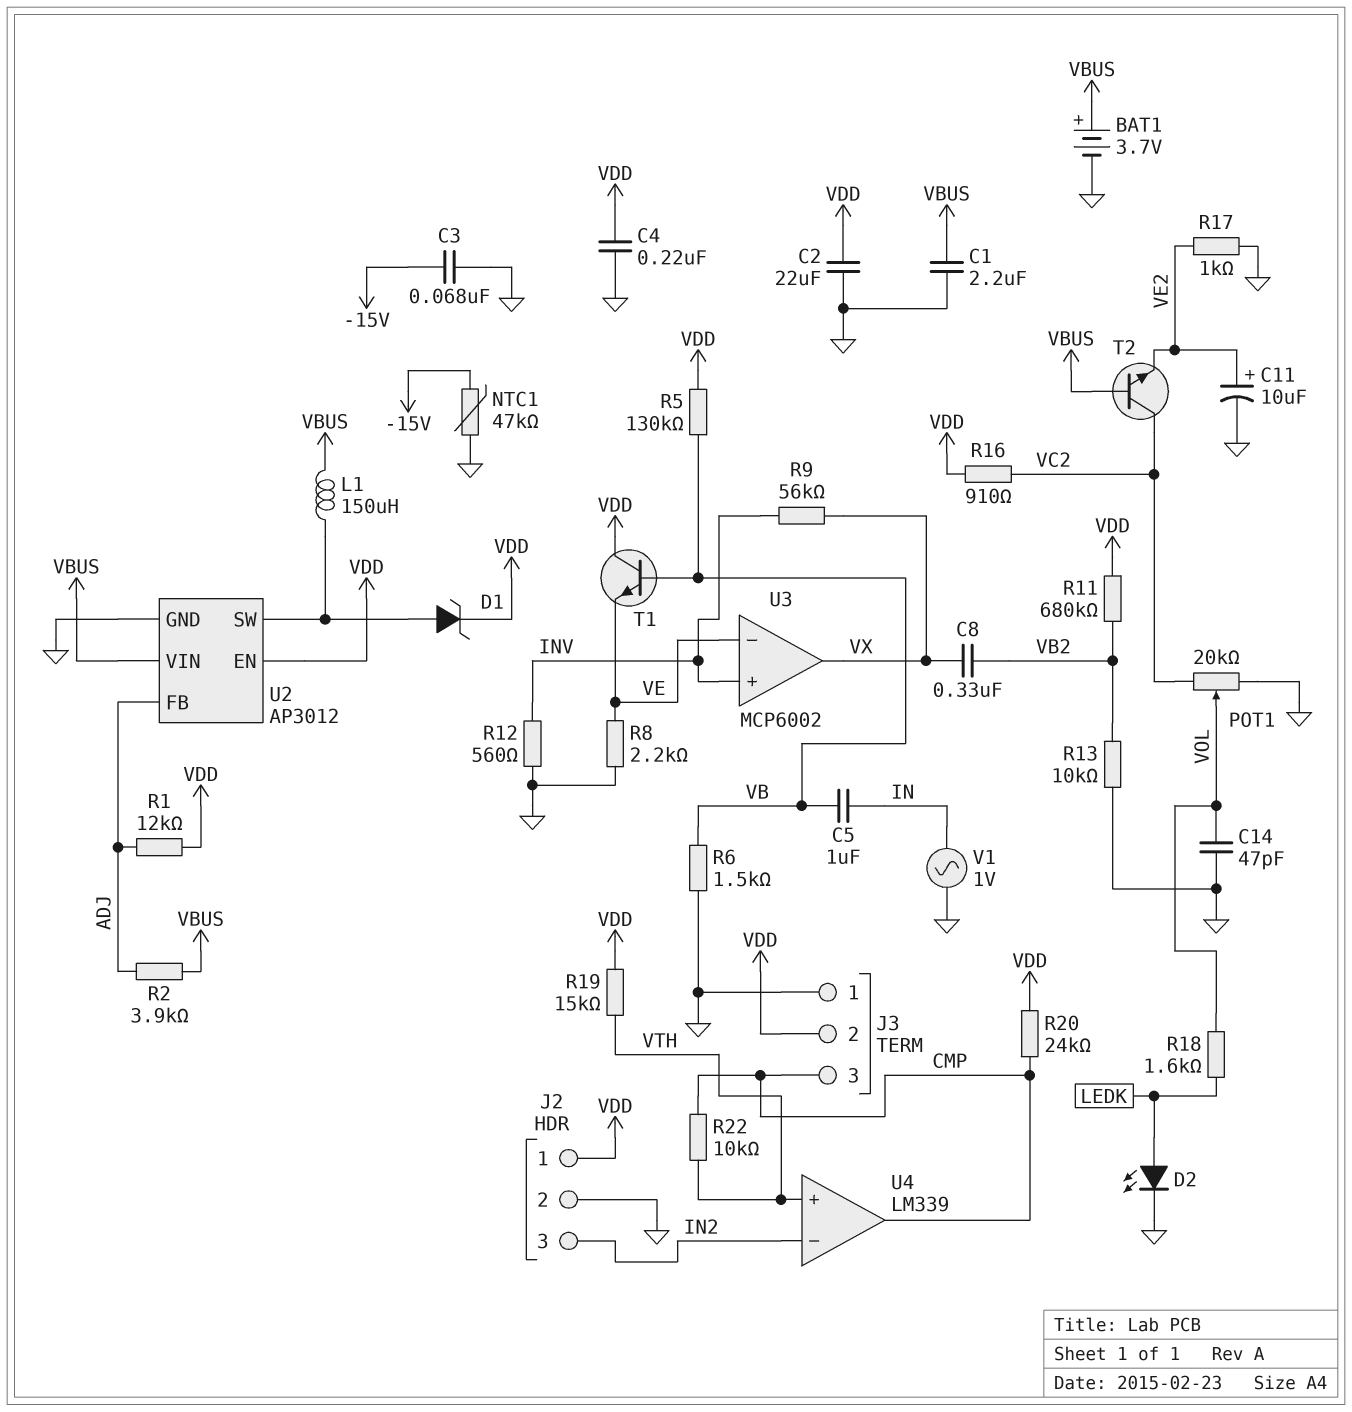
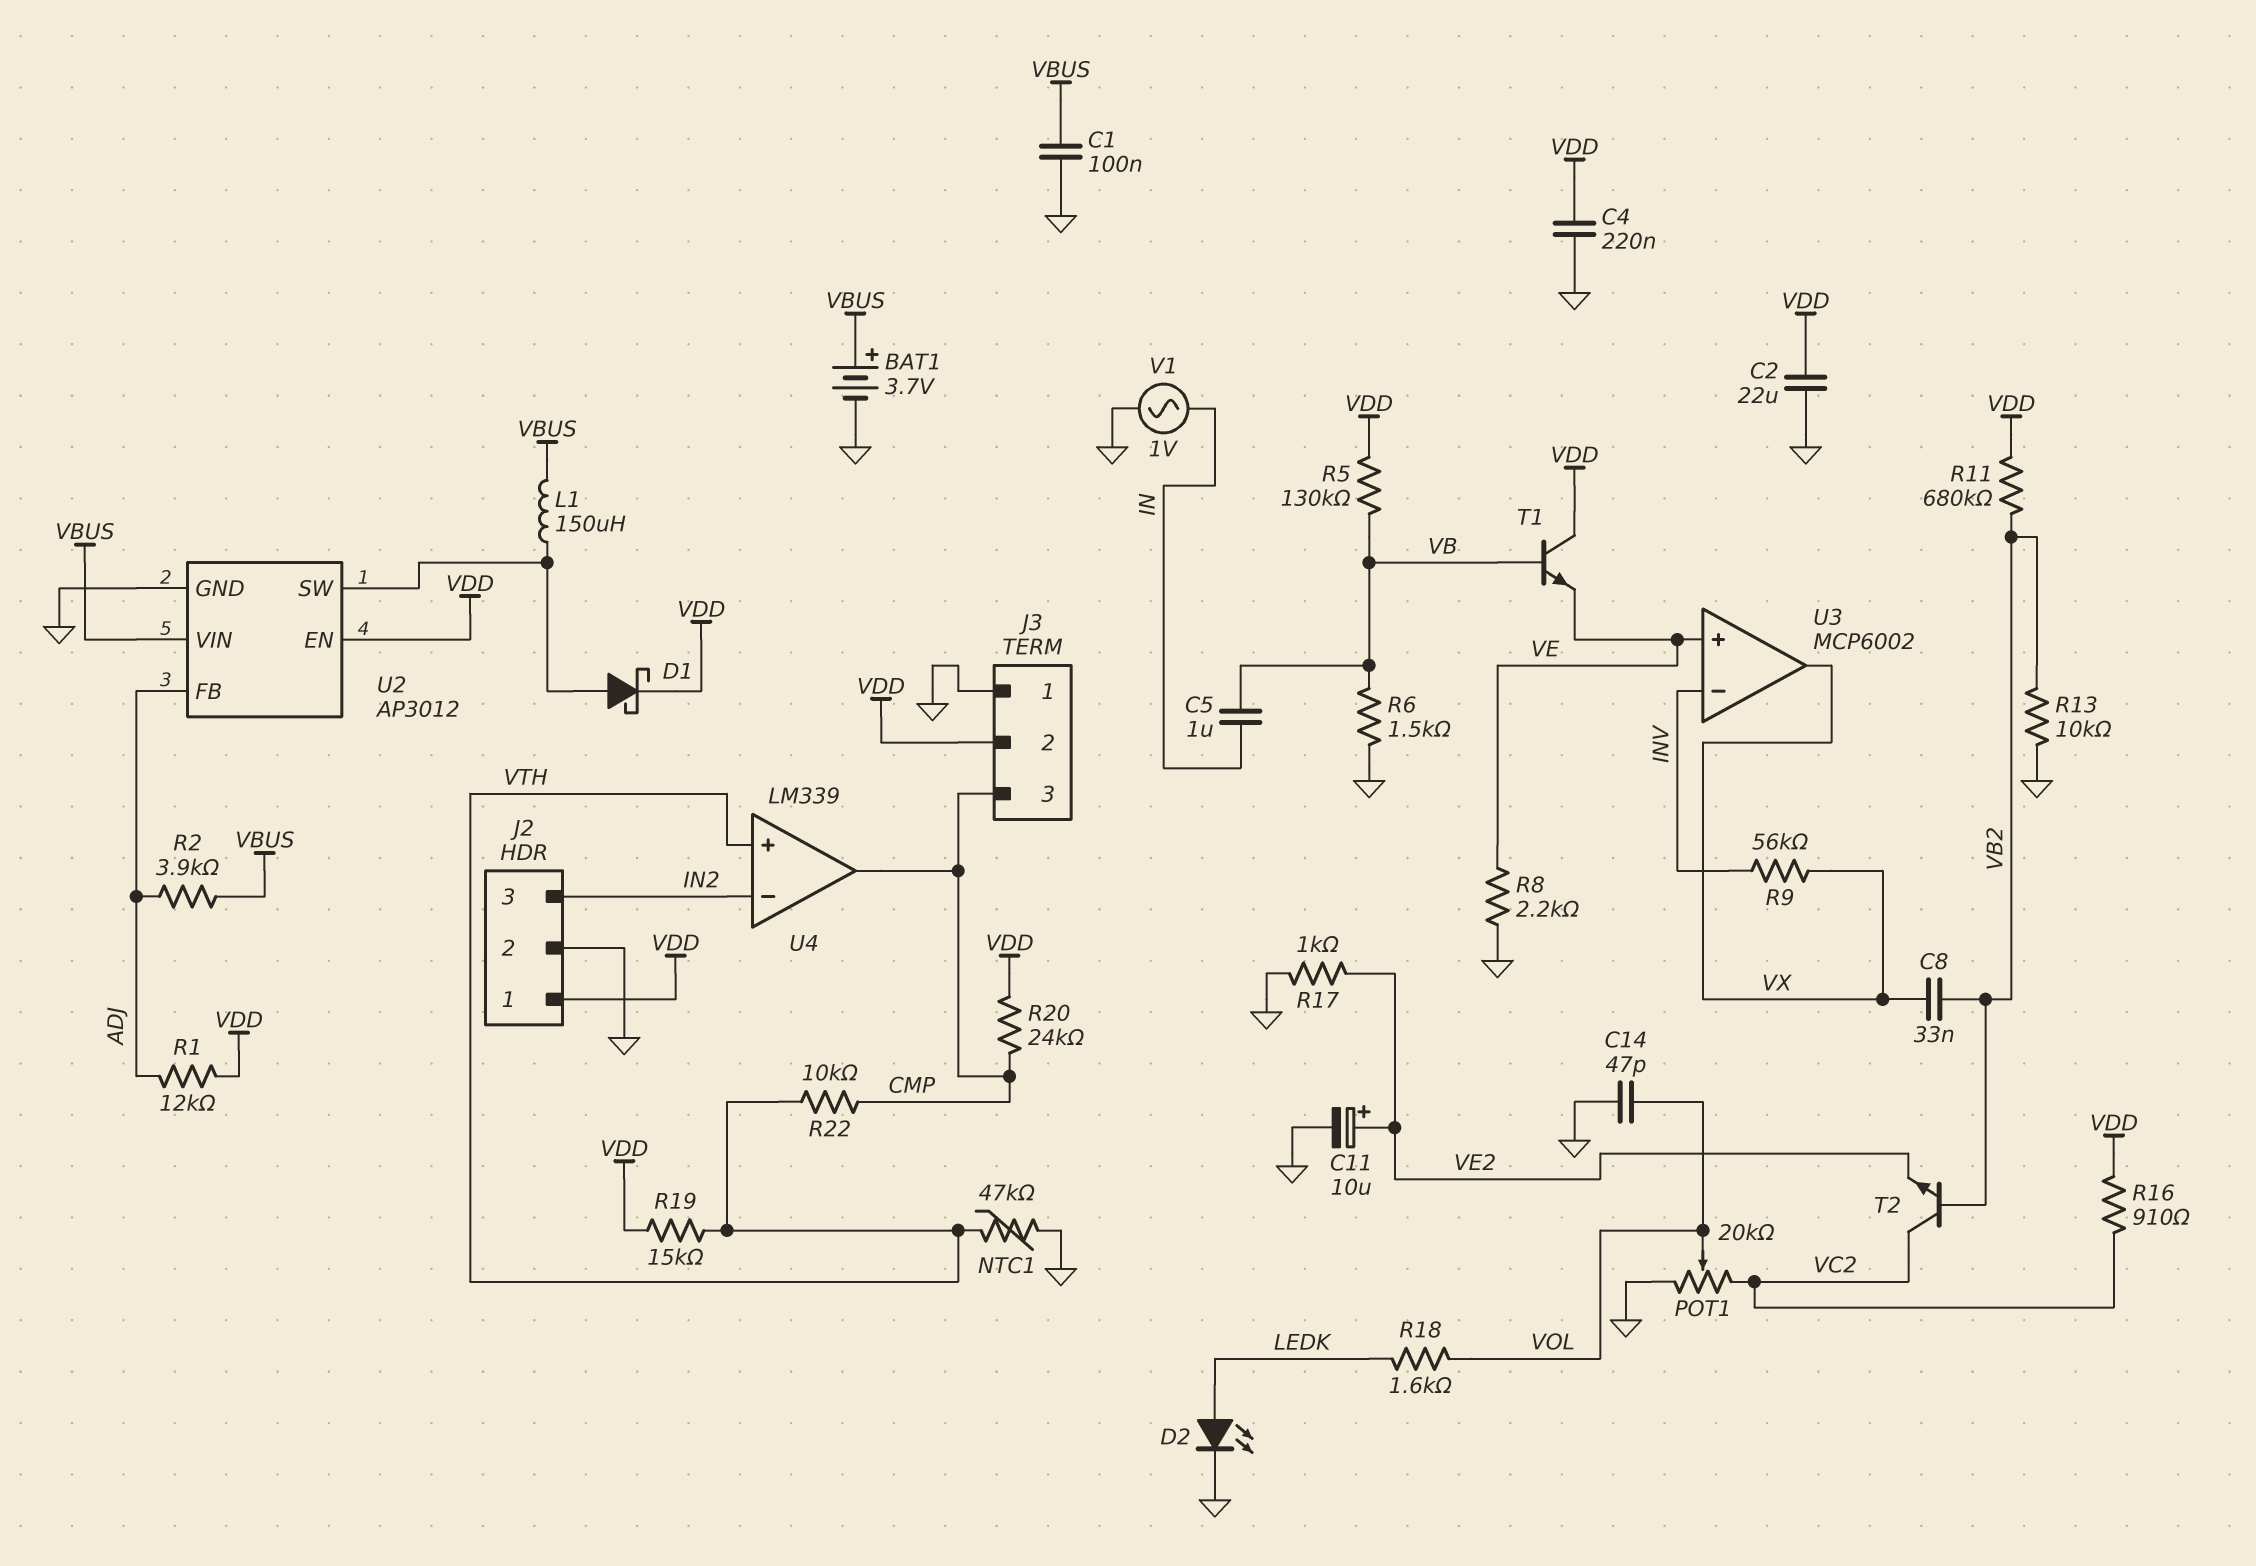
C1: 2.2uF (GND, VBUS) -> 100nF (GND, VBUS)
C3: 68nF (-15V, GND) -> none
C8: 330nF (VB2, VX) -> 33nF (VB2, VX)
D1: zener (A U2/SW, K VDD) -> schottky (A U2/SW, K VDD)
NTC1: 47k (-15V, GND) -> 47k (GND, VTH)
R12: 560 (GND, INV) -> none
T2: NPN (B VBUS, C VC2, E VE2) -> NPN (B VB2, C VC2, E VE2)
U3 pin in+: INV -> VE
U3 pin in-: VE -> INV

